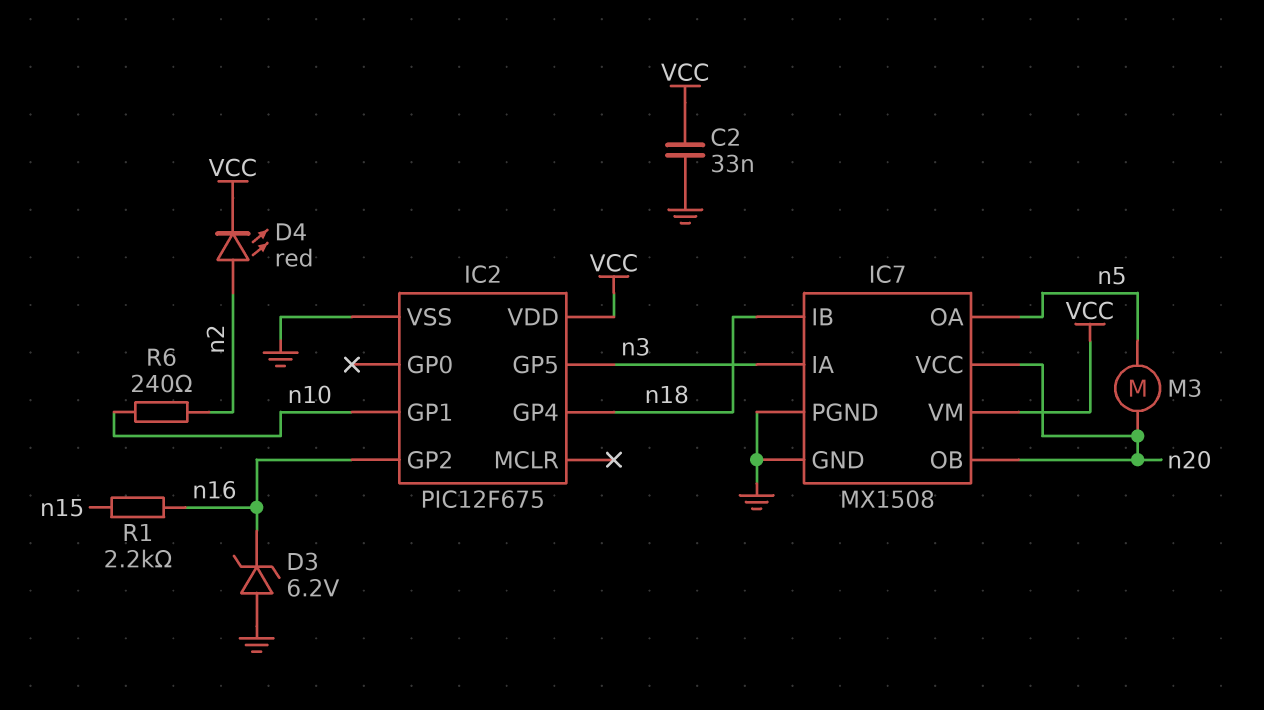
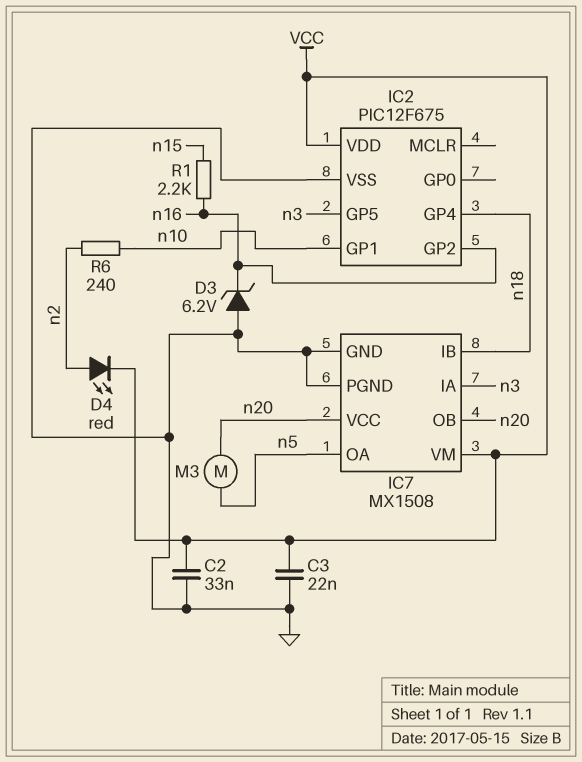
C3: none -> 22nF (GND, VCC)

